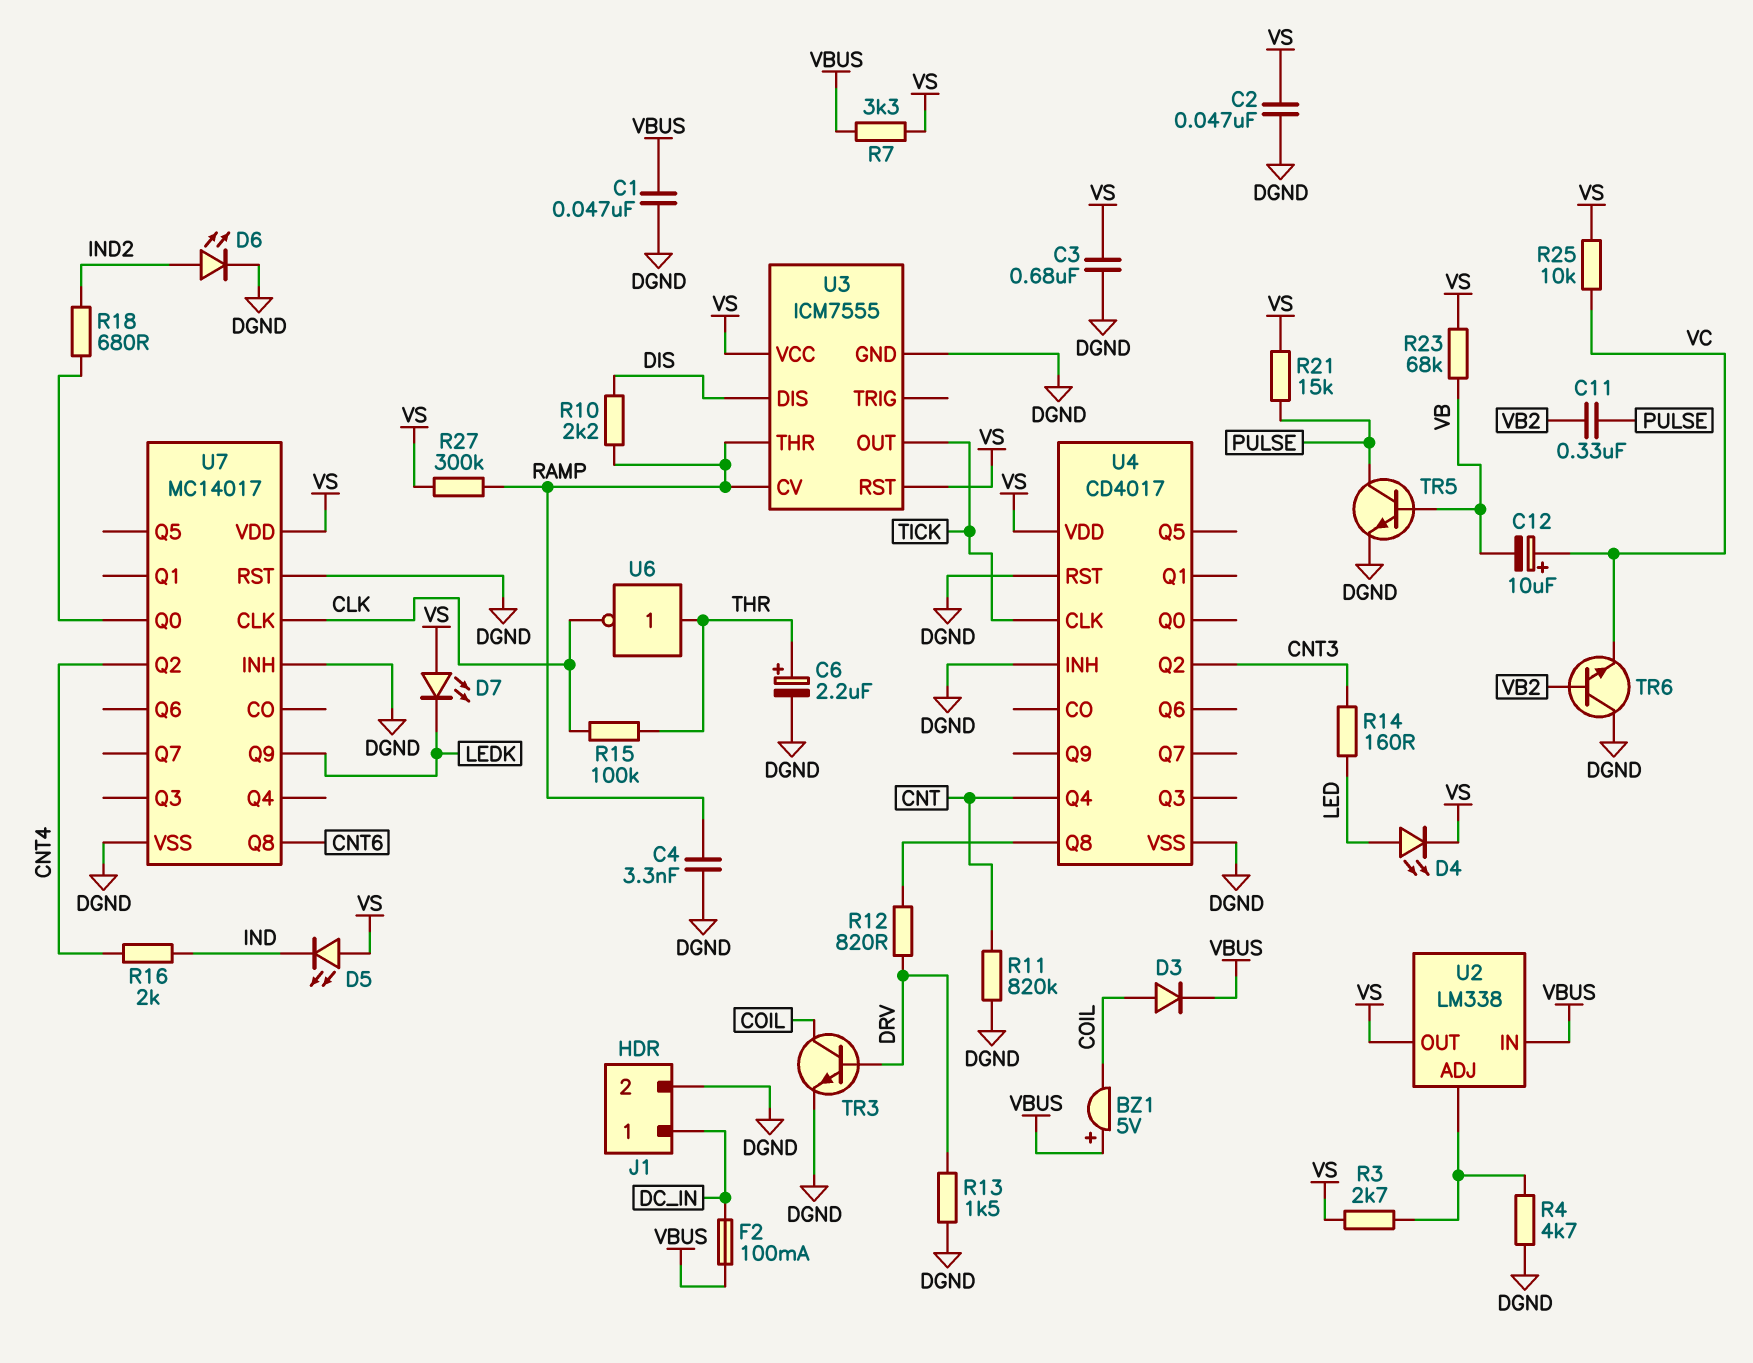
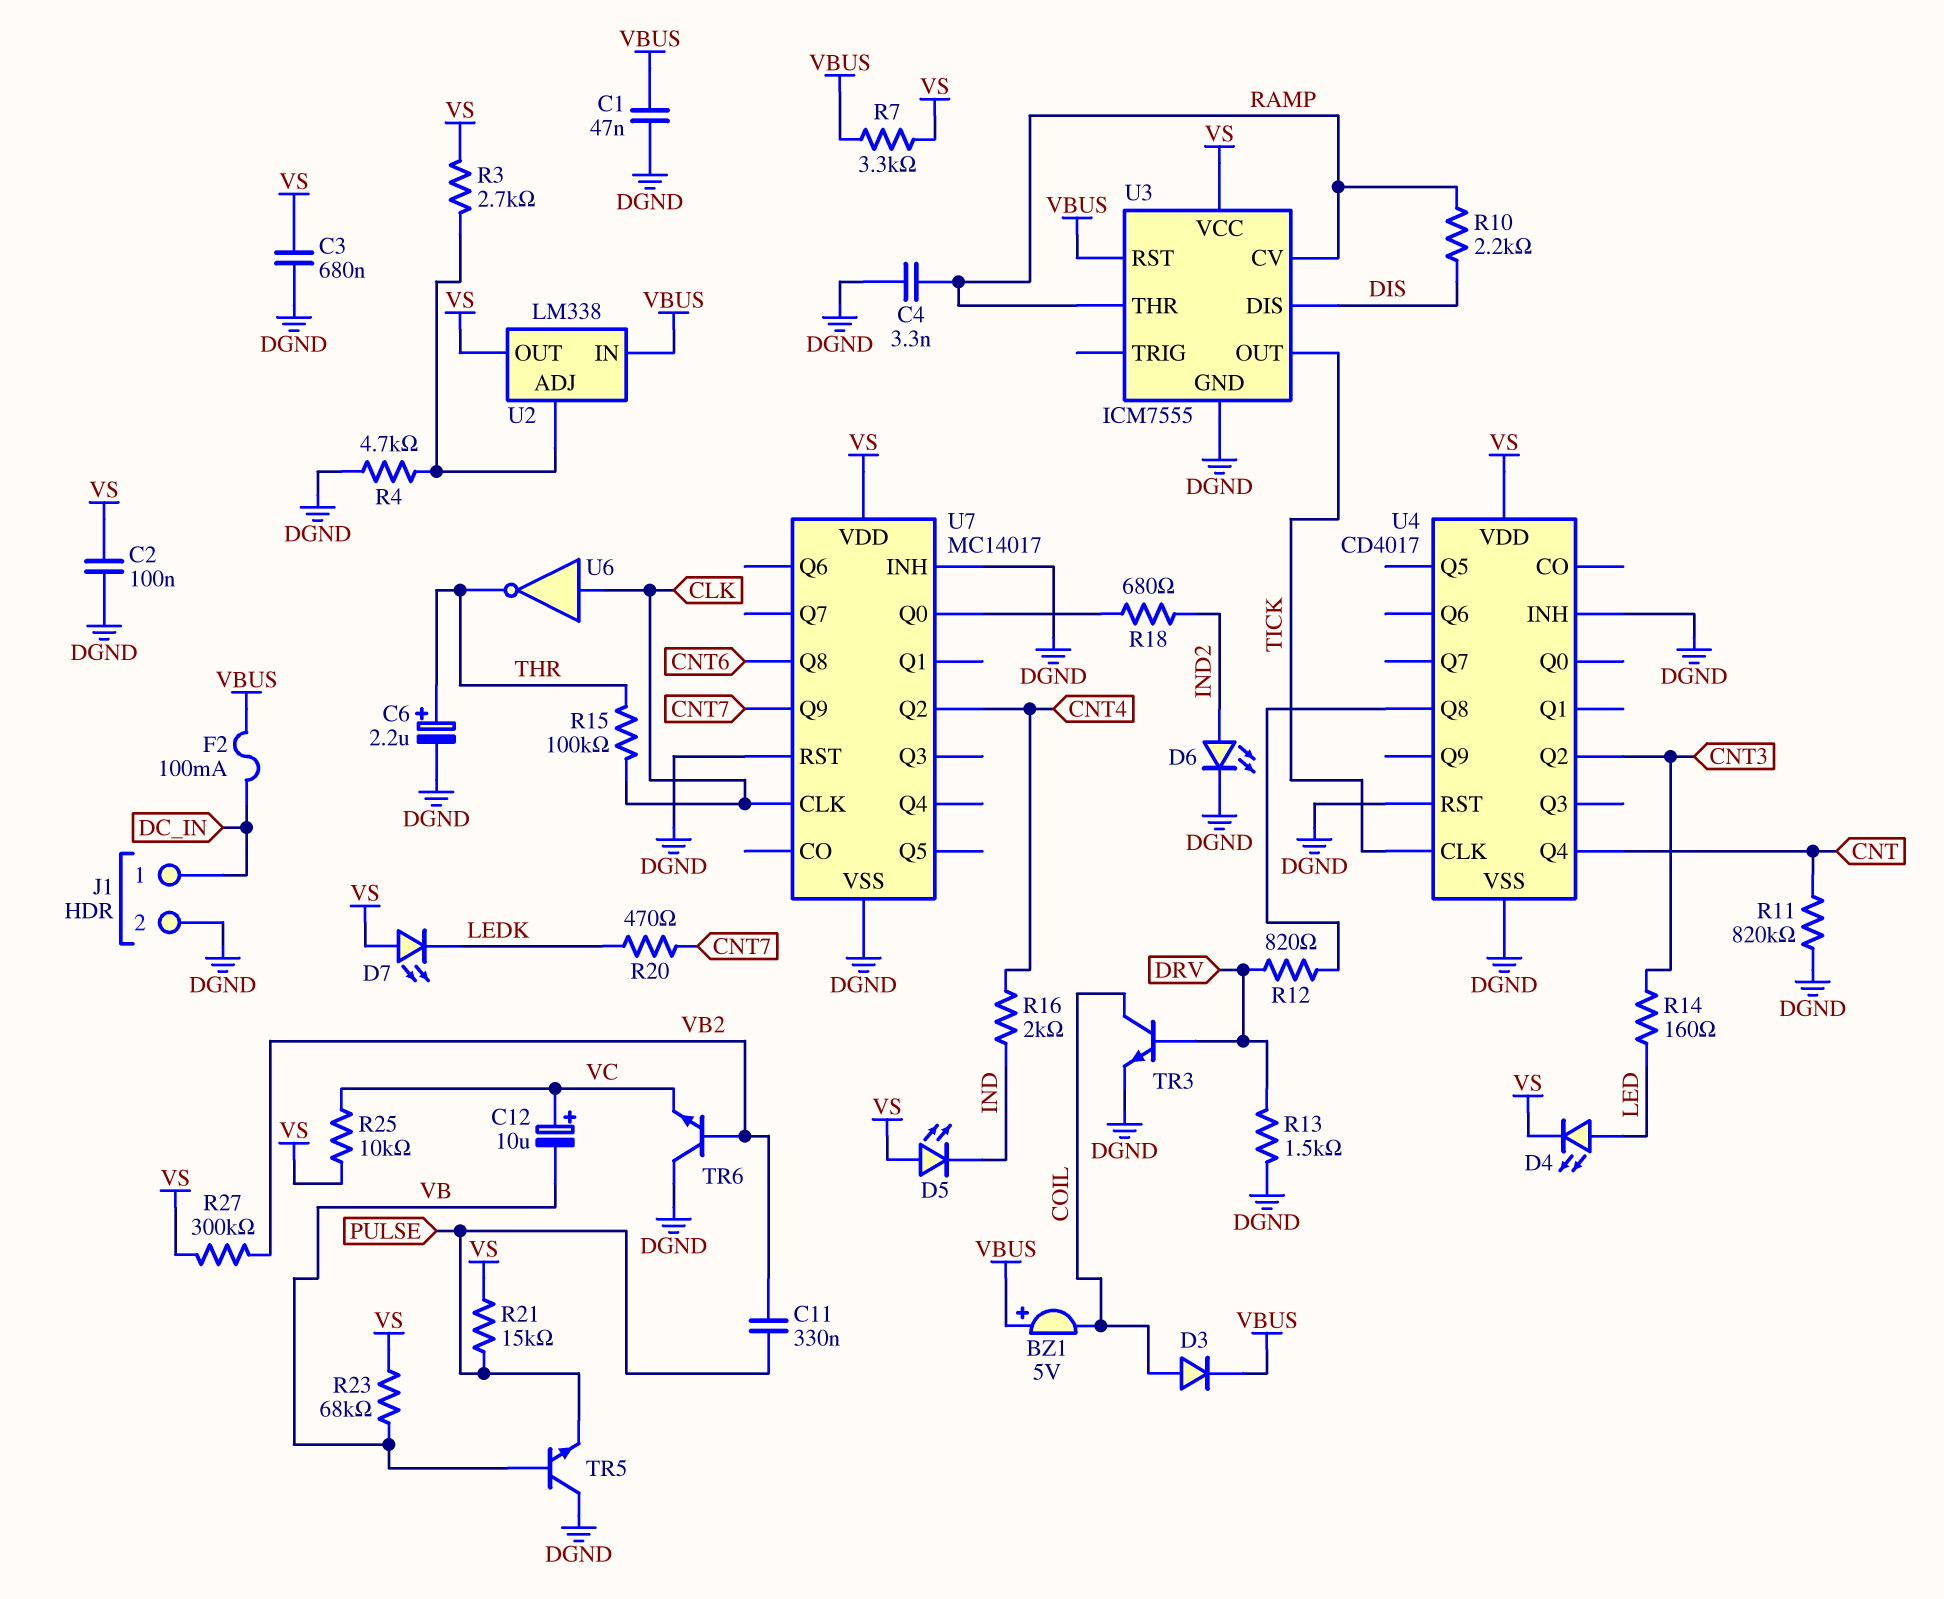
C2: 47nF (DGND, VS) -> 100nF (DGND, VS)
R20: none -> 470 (CNT7, LEDK)
R27: 300k (RAMP, VS) -> 300k (VB2, VS)
TR5: NPN (B VB, C PULSE, E DGND) -> NPN (B VB, C DGND, E PULSE)
U3 pin RST: VS -> VBUS
U6: NOT (in THR, out CLK) -> NOT (in CLK, out THR)
U7 pin Q9: LEDK -> CNT7

